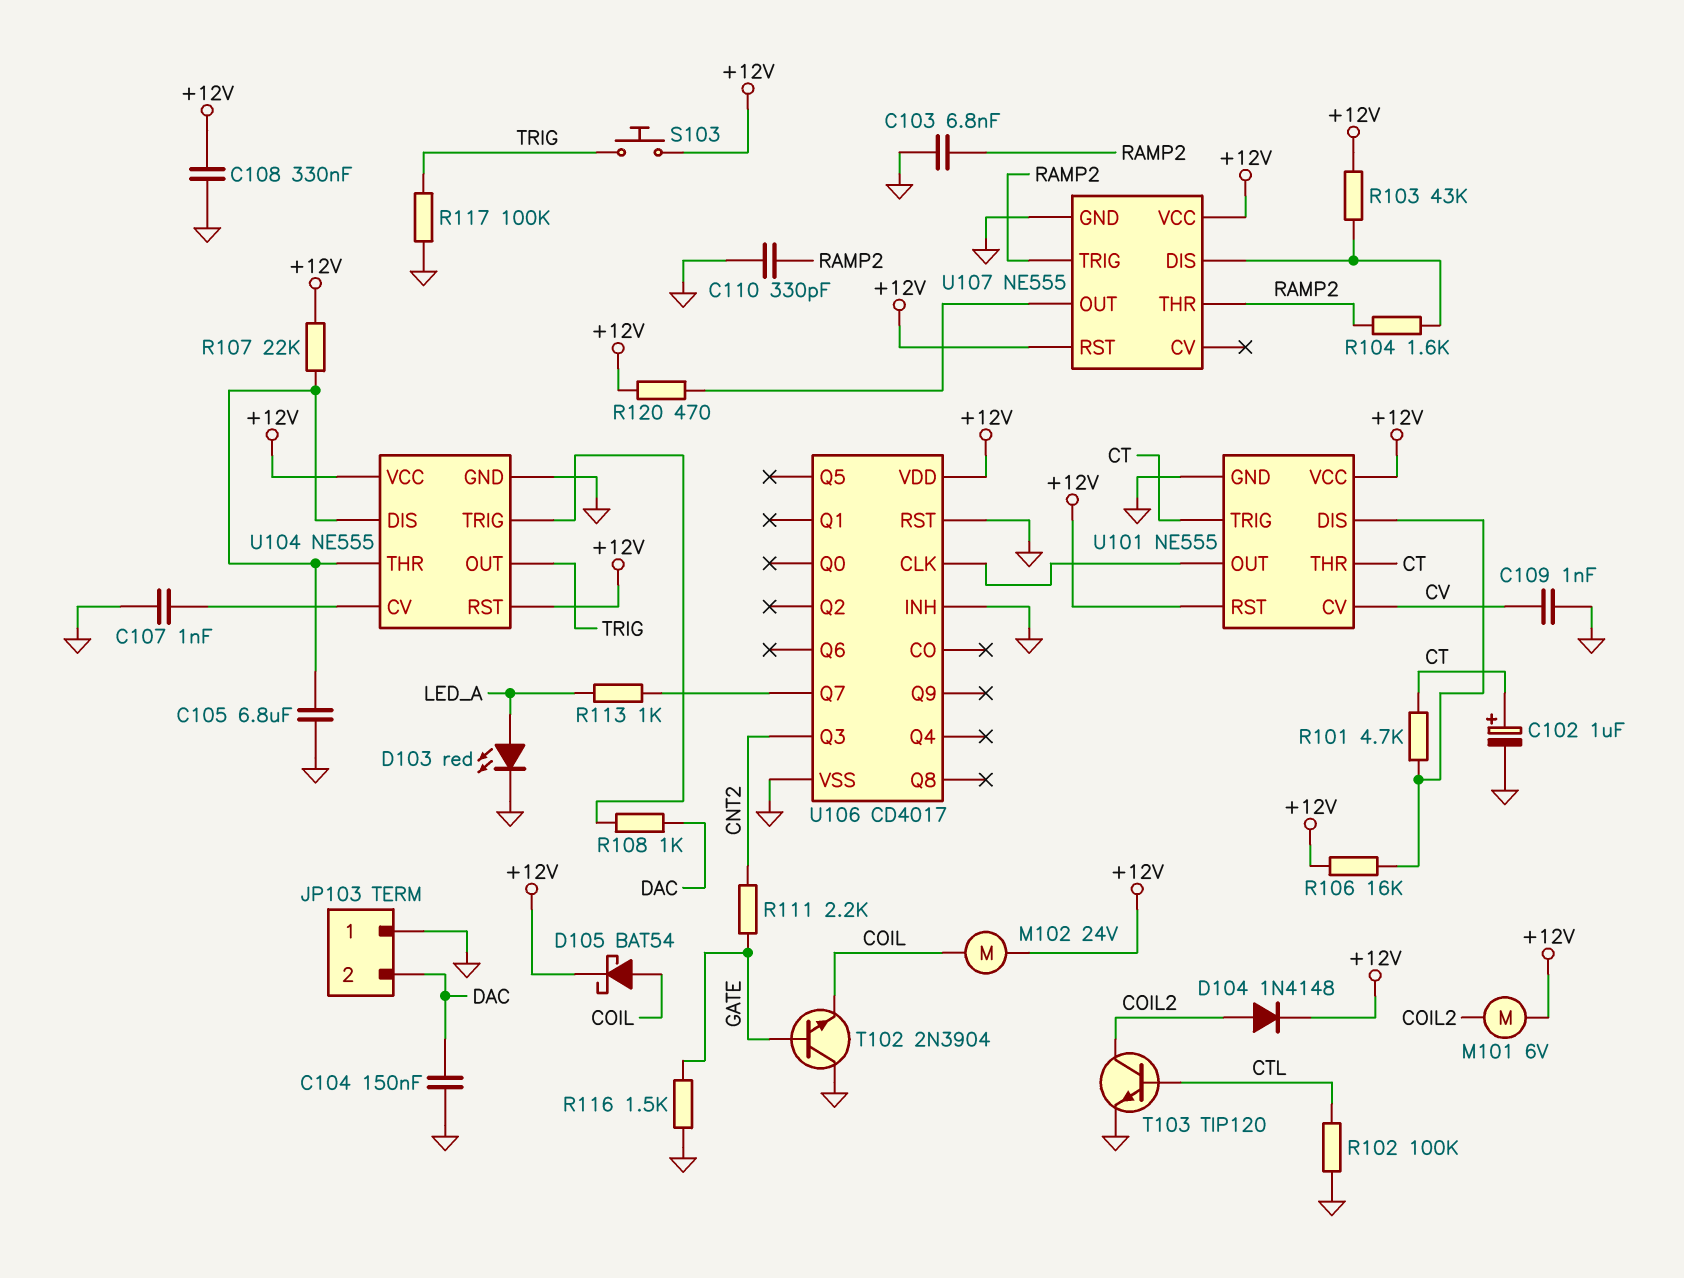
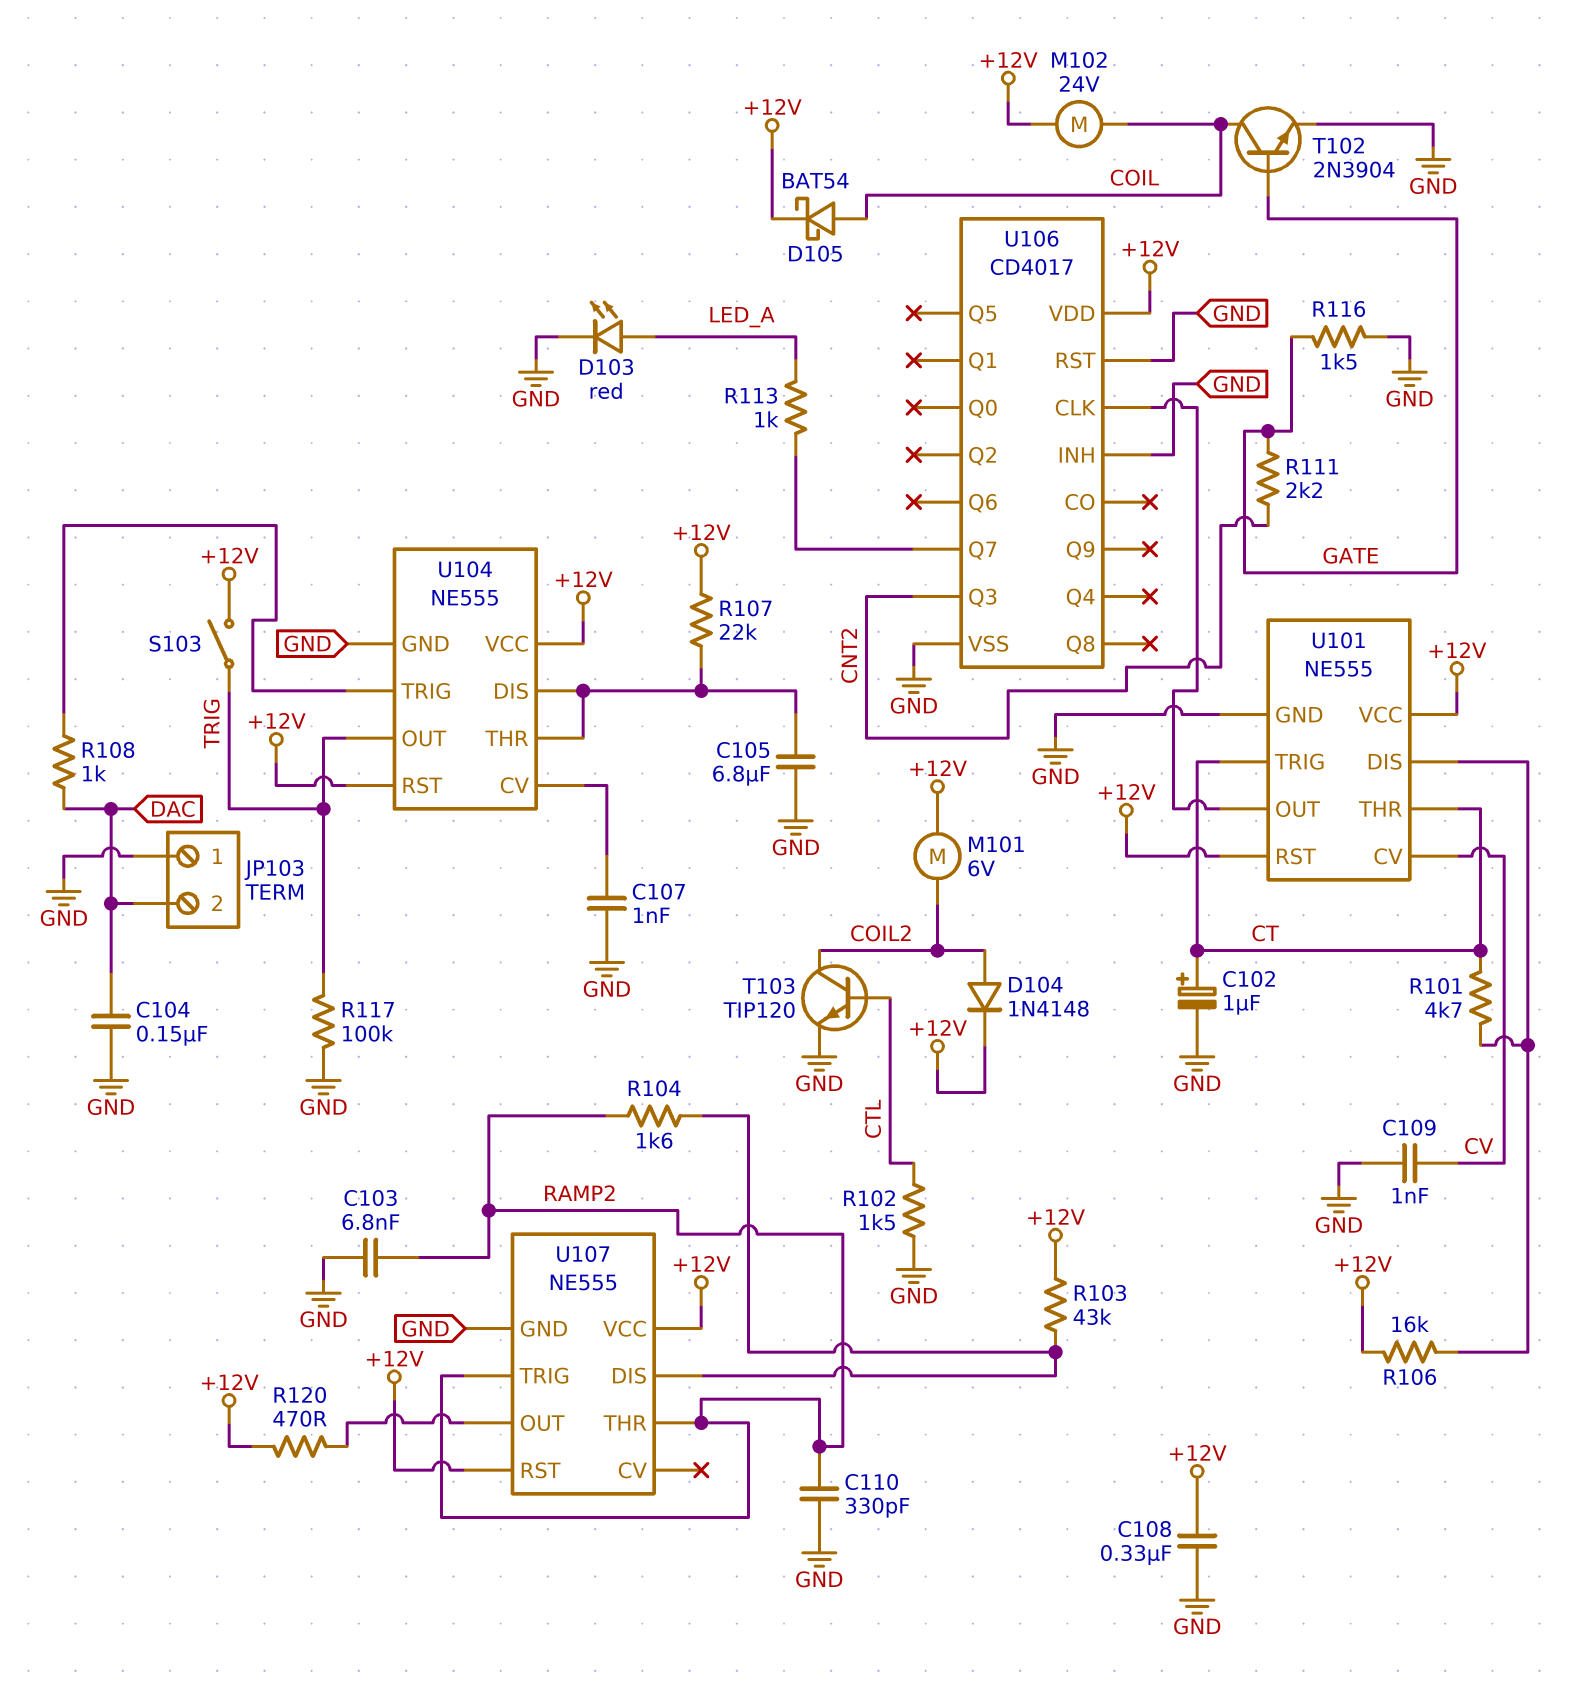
R102: 100k (CTL, GND) -> 1.5k (CTL, GND)
S103: button (+12V, TRIG) -> switch (+12V, TRIG)
T102: NPN 2N3904 (B GATE, C GND, E COIL) -> NPN 2N3904 (B GATE, C COIL, E GND)

